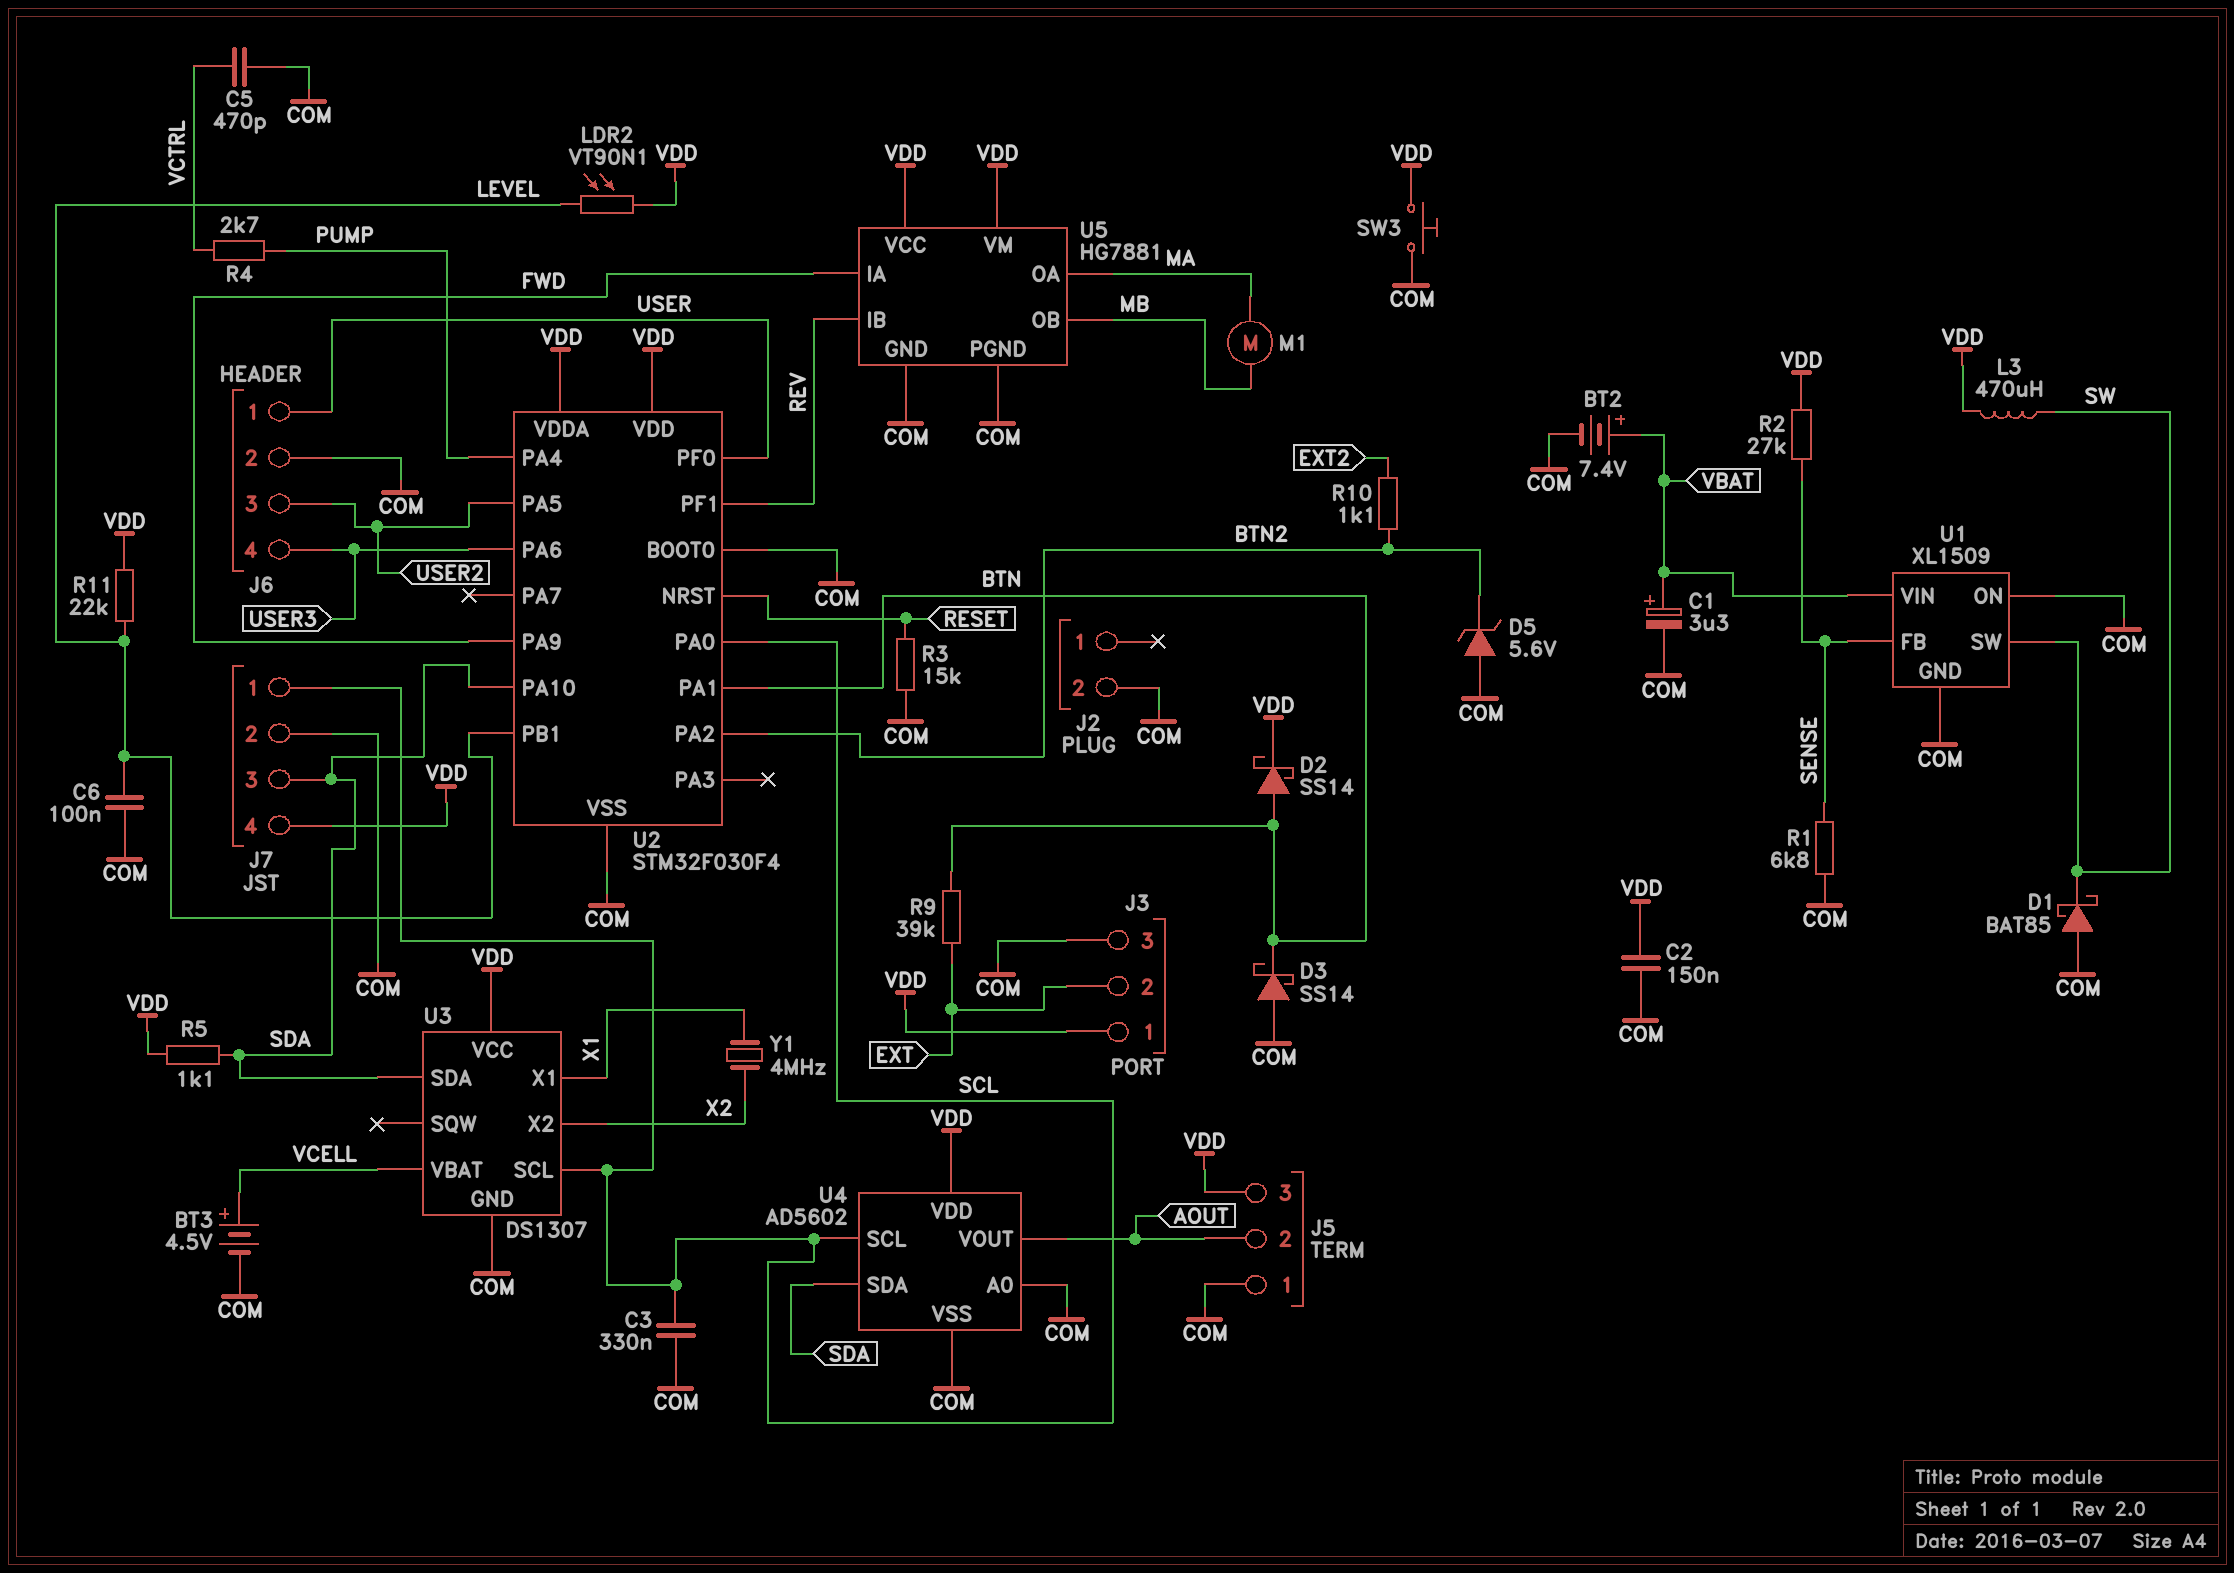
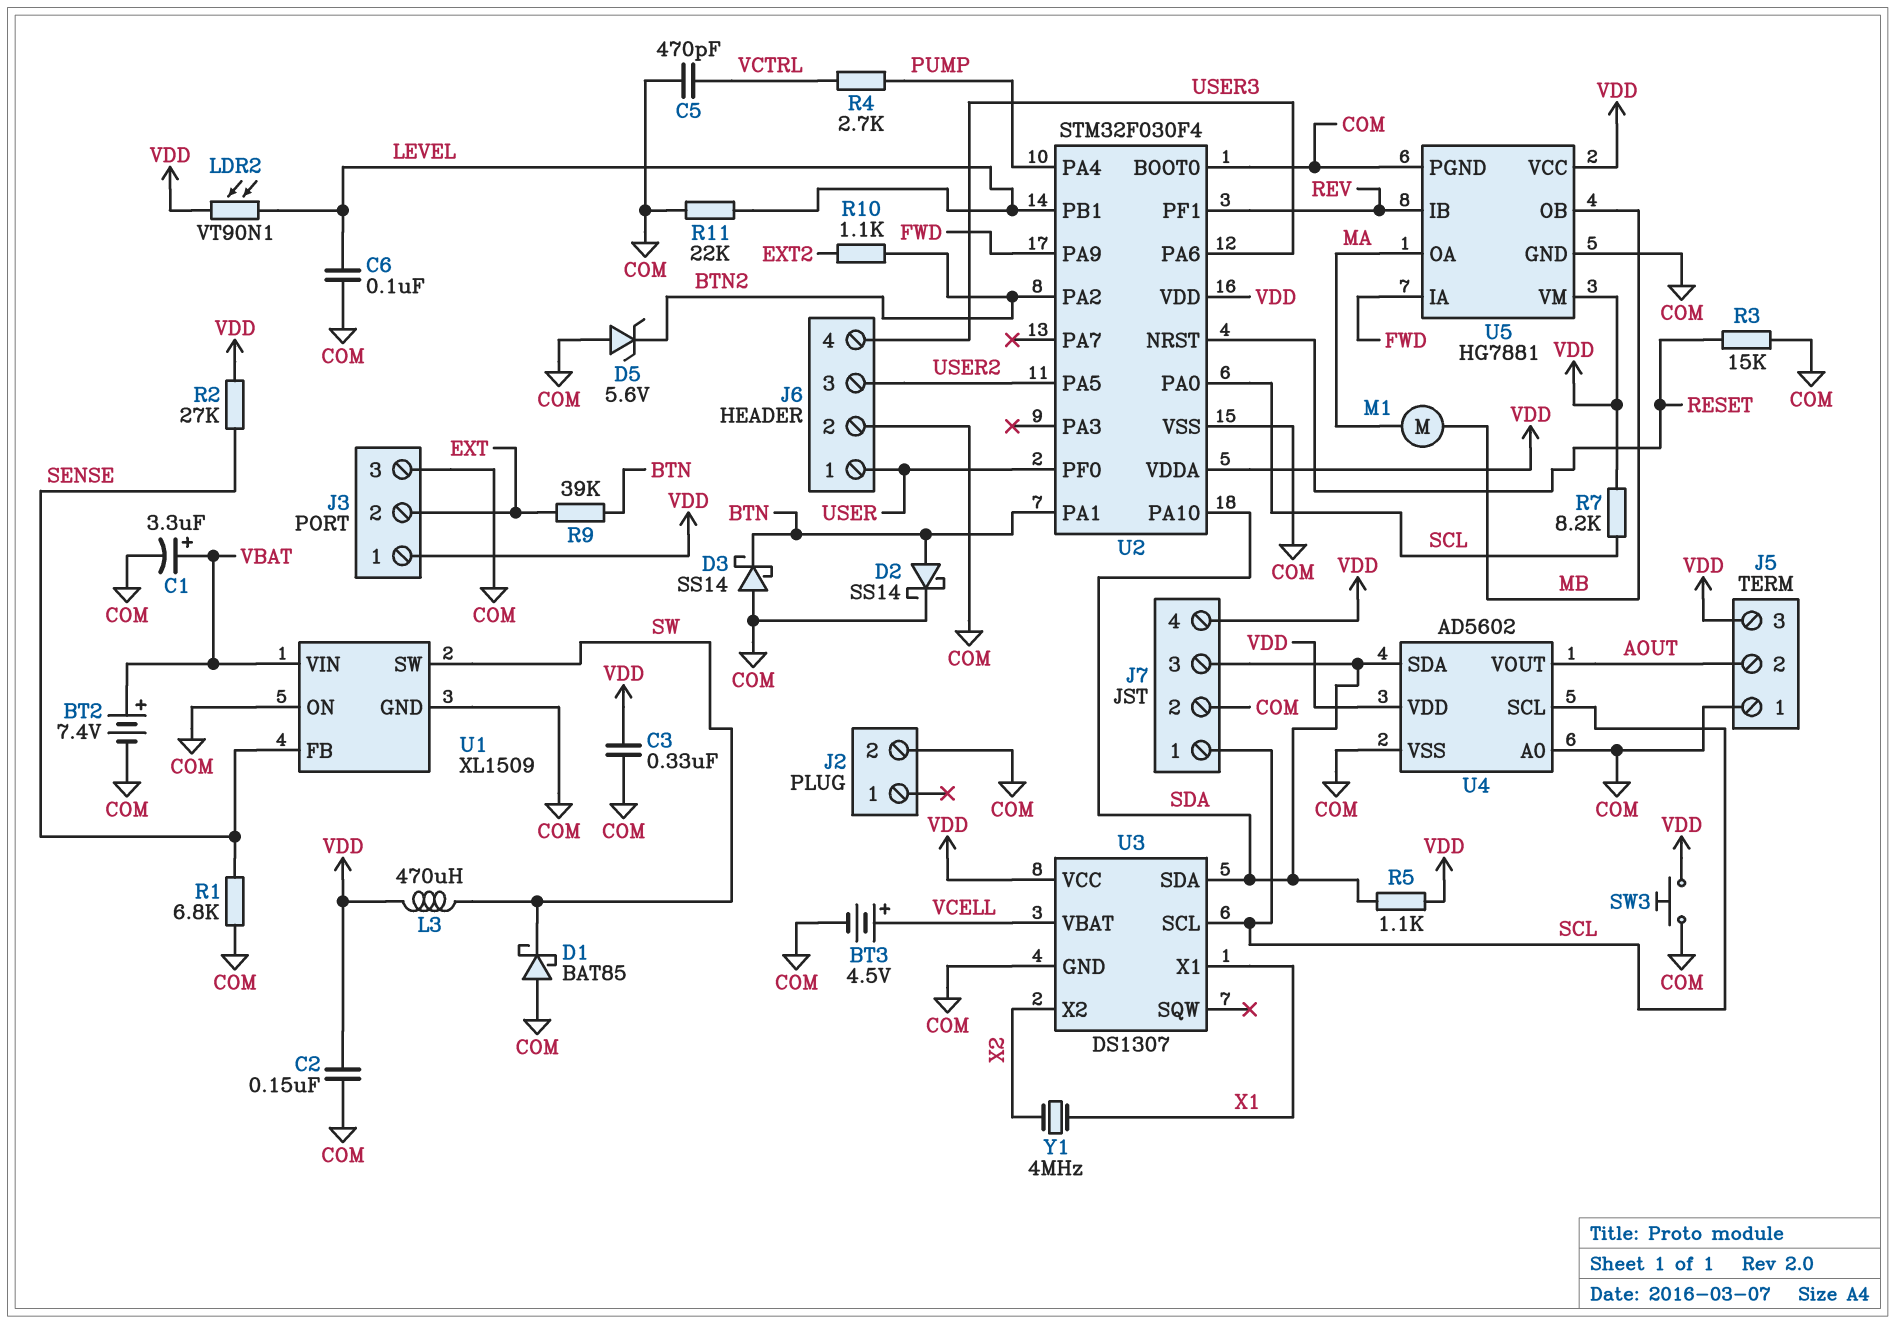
C3: 330nF (COM, SCL) -> 330nF (COM, VDD)
D2: schottky SS14 (A BTN, K VDD) -> schottky SS14 (A BTN, K COM)
R7: none -> 8.2k (SCL, VDD)
R11: 22k (LEVEL, VDD) -> 22k (COM, LEVEL)

